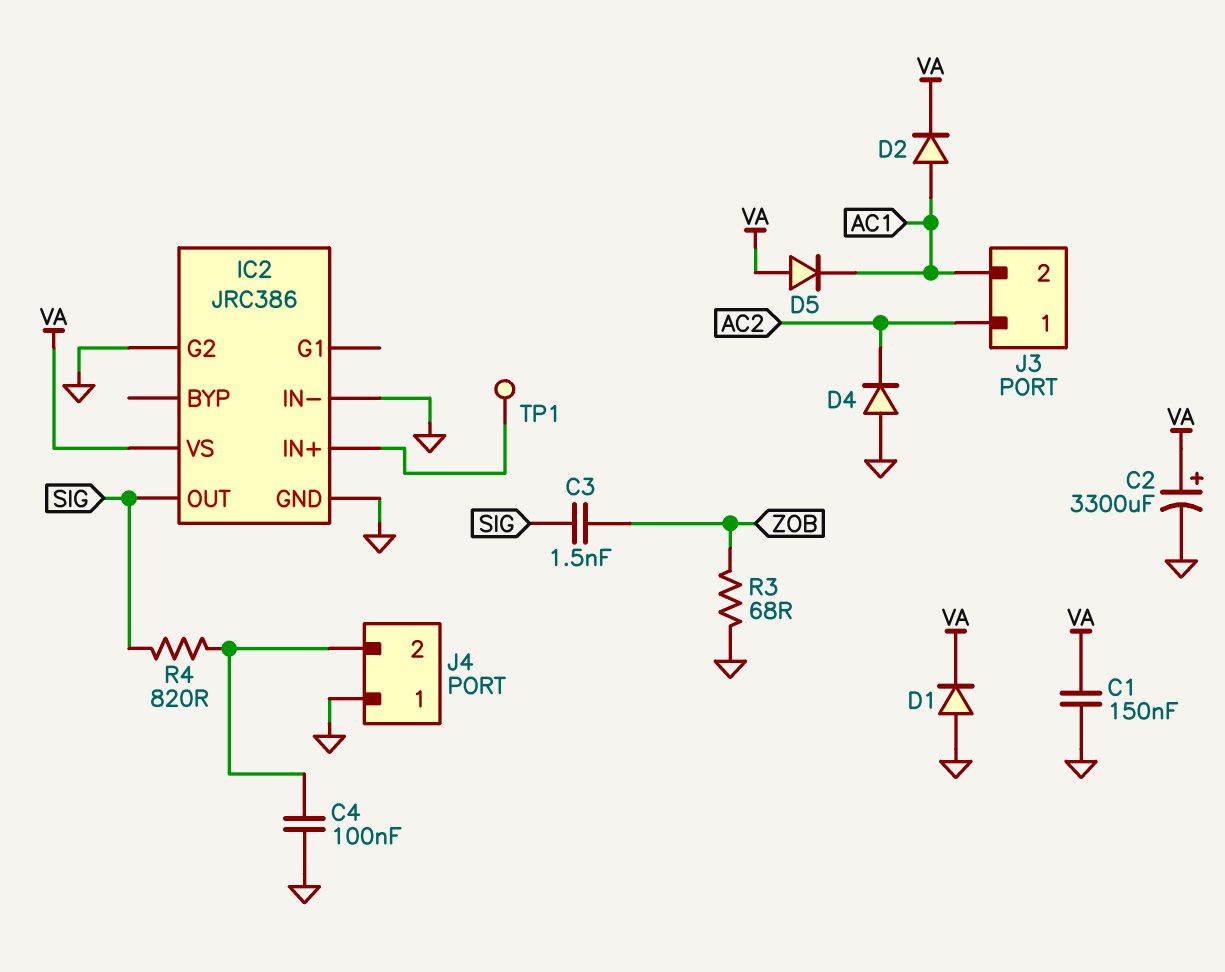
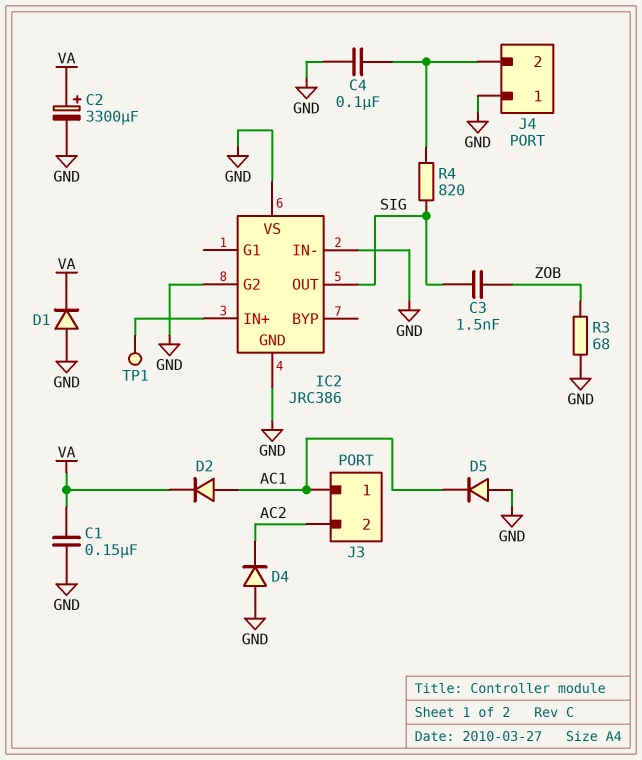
D5: diode (A VA, K AC1) -> diode (A GND, K AC1)
IC2 pin VS: VA -> GND
J3 pin 1: AC2 -> AC1
J3 pin 2: AC1 -> AC2

